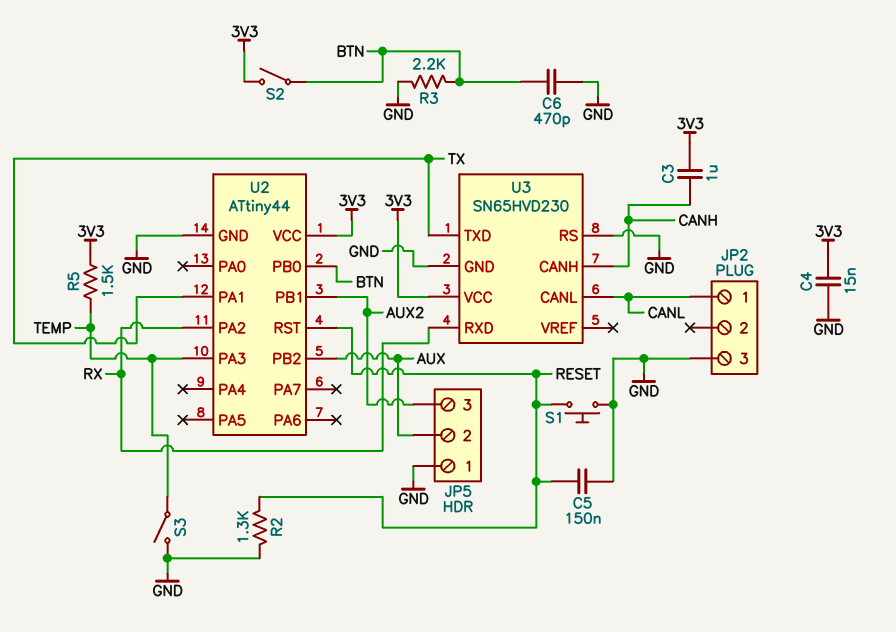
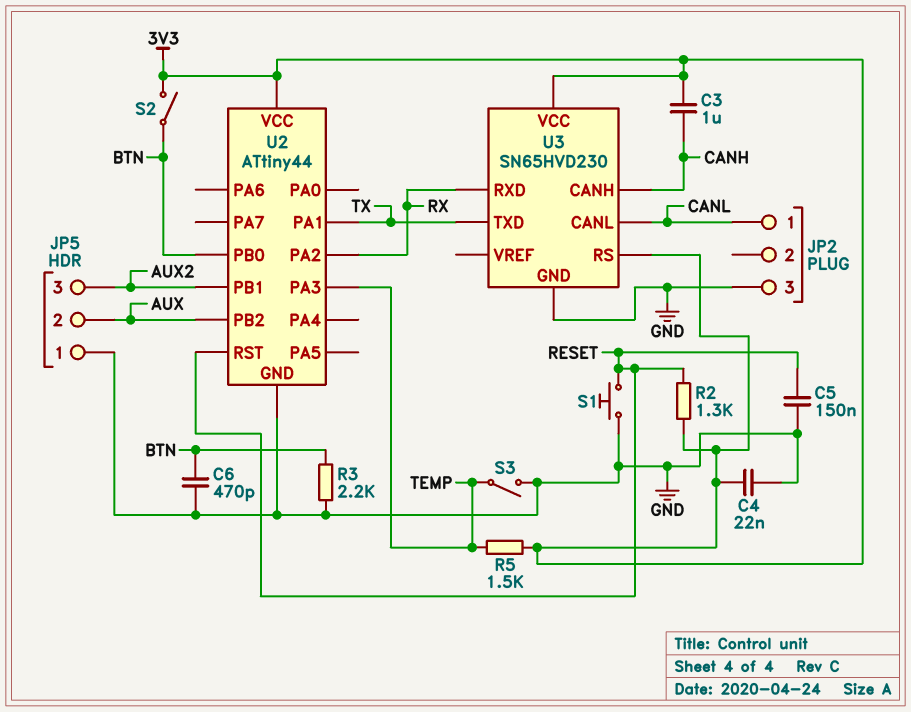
C4: 15nF (3V3, GND) -> 22nF (3V3, GND)
R2: 1.3k (GND, RESET) -> 1.3k (3V3, RESET)
U3 pin RS: GND -> 3V3

